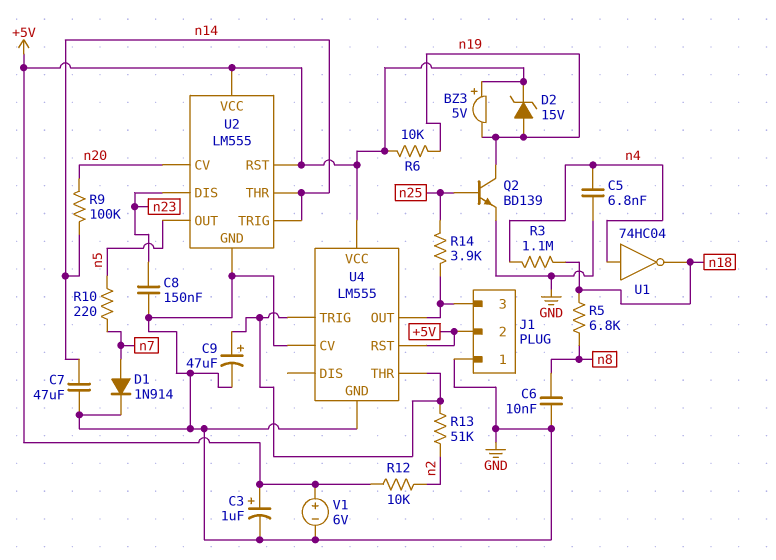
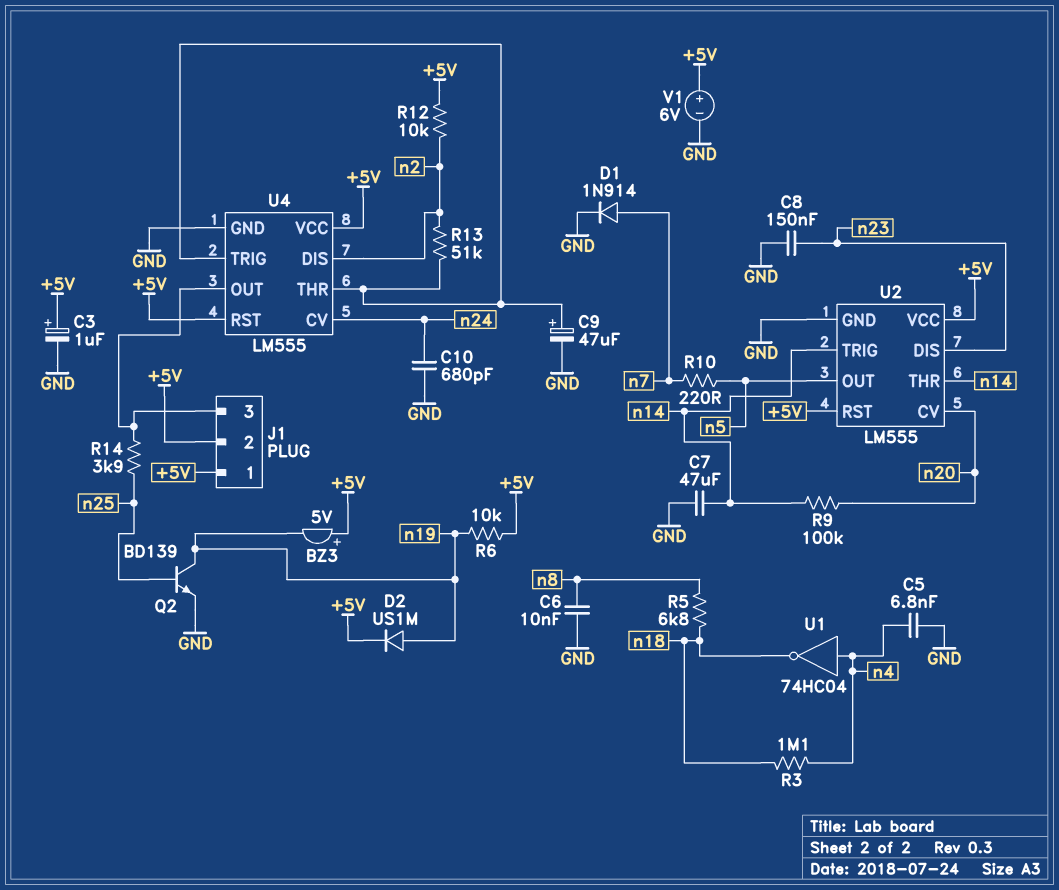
C10: none -> 680pF (GND, n24)
D2: zener 15V (A n19, K +5V) -> diode US1M (A n19, K +5V)
J1 pin 1: GND -> +5V
U4 pin CV: GND -> n24
U4 pin DIS: none -> n2

